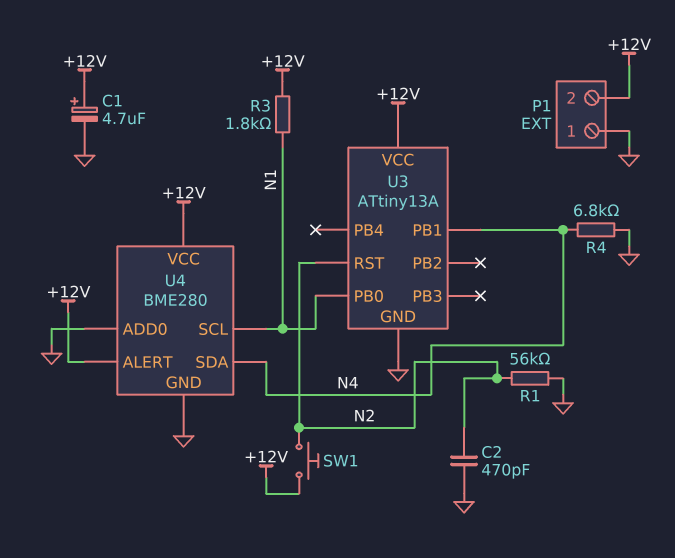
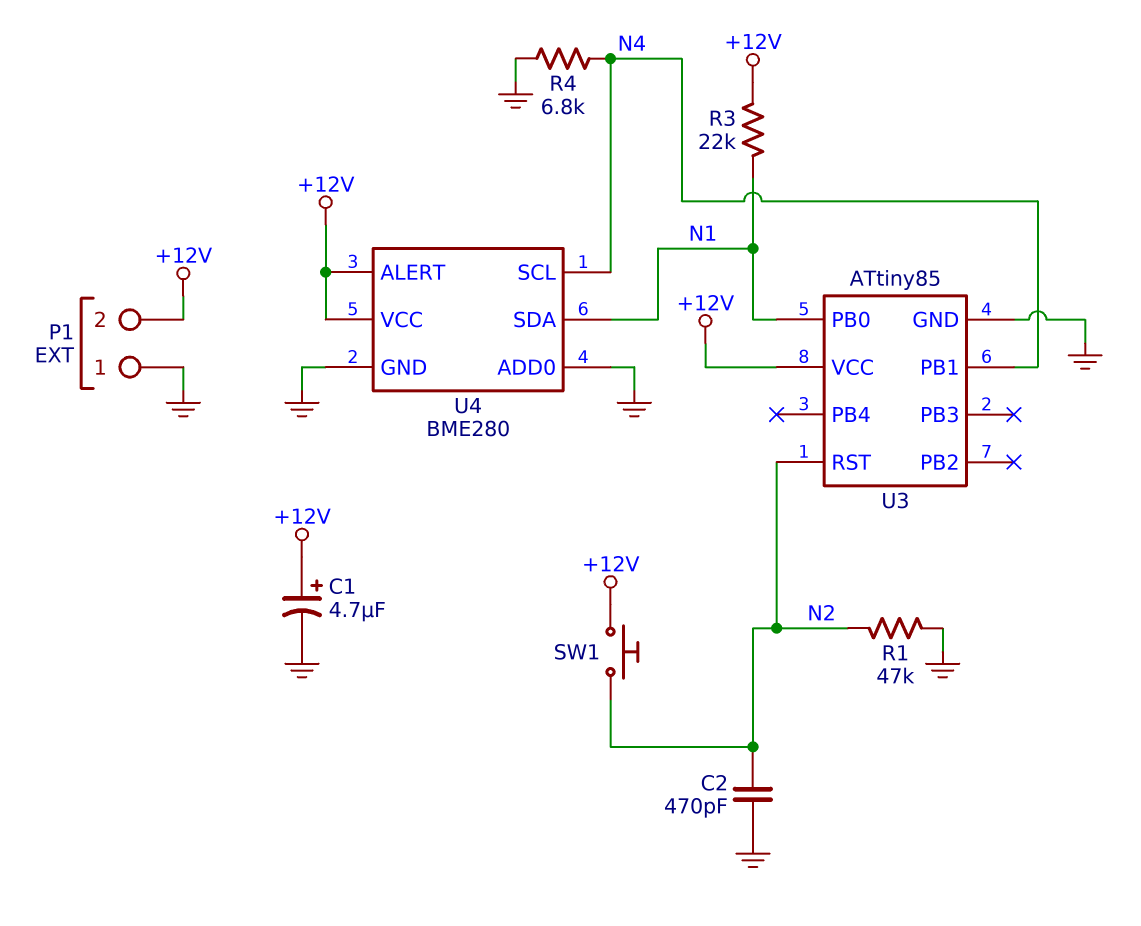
R1: 56k (GND, N2) -> 47k (GND, N2)
R3: 1.8k (+12V, N1) -> 22k (+12V, N1)
U3: ATtiny13A -> ATtiny85
U4 pin SCL: N1 -> N4
U4 pin SDA: N4 -> N1

